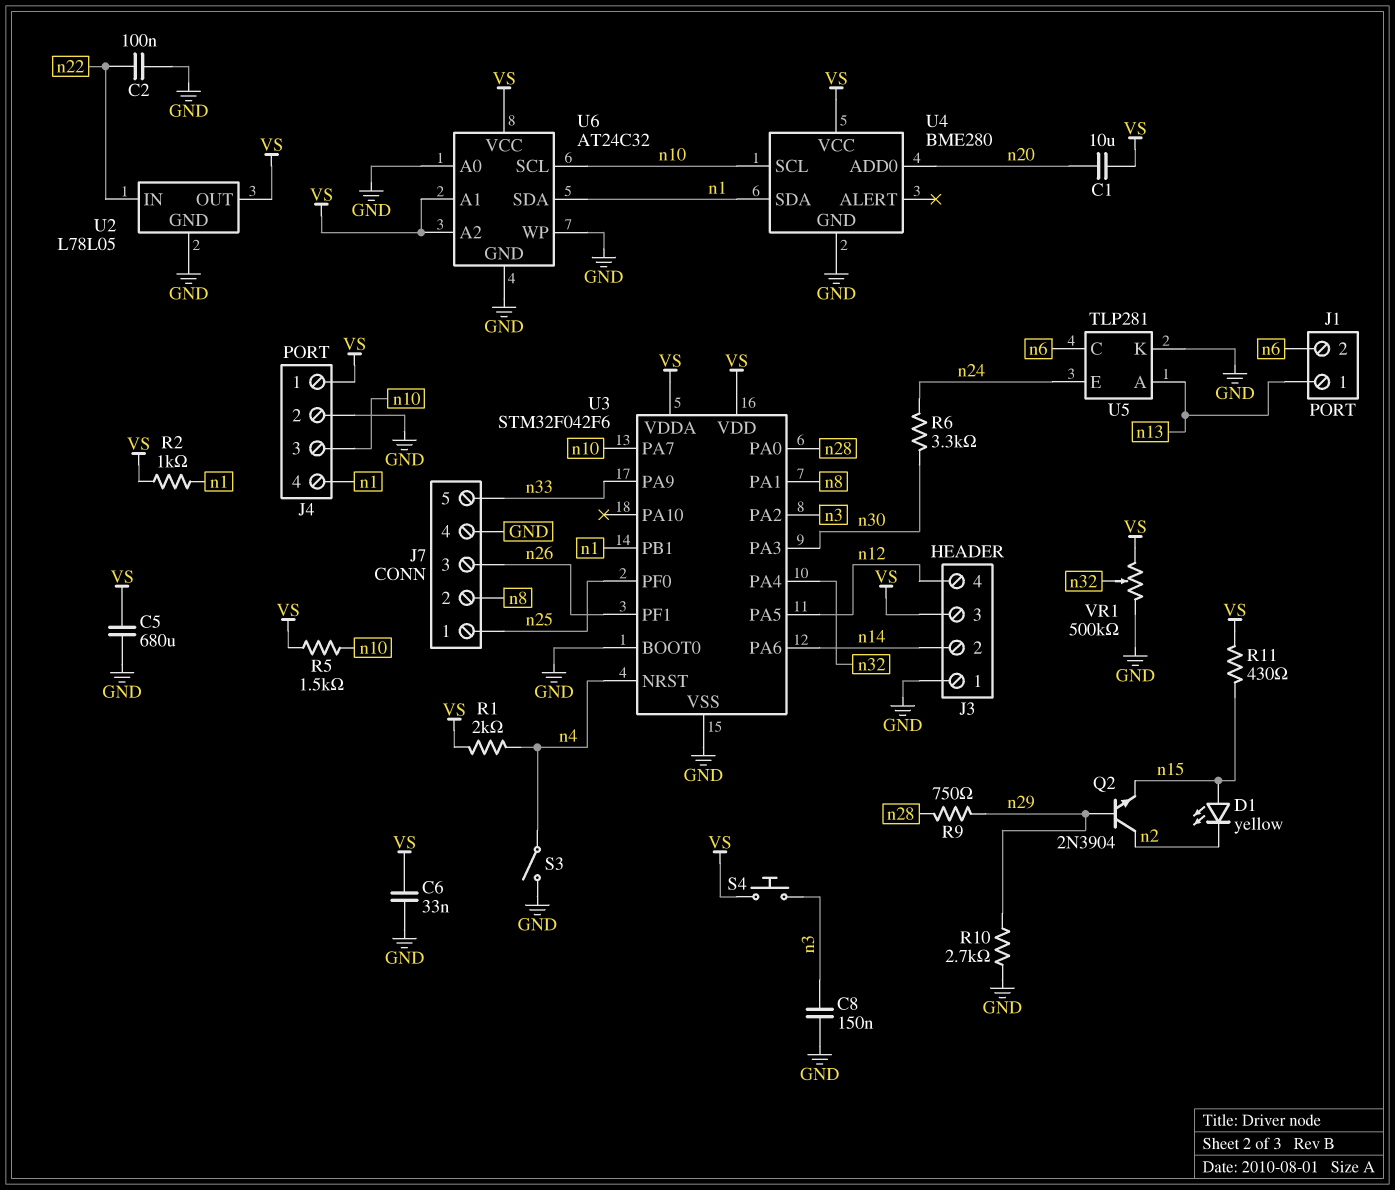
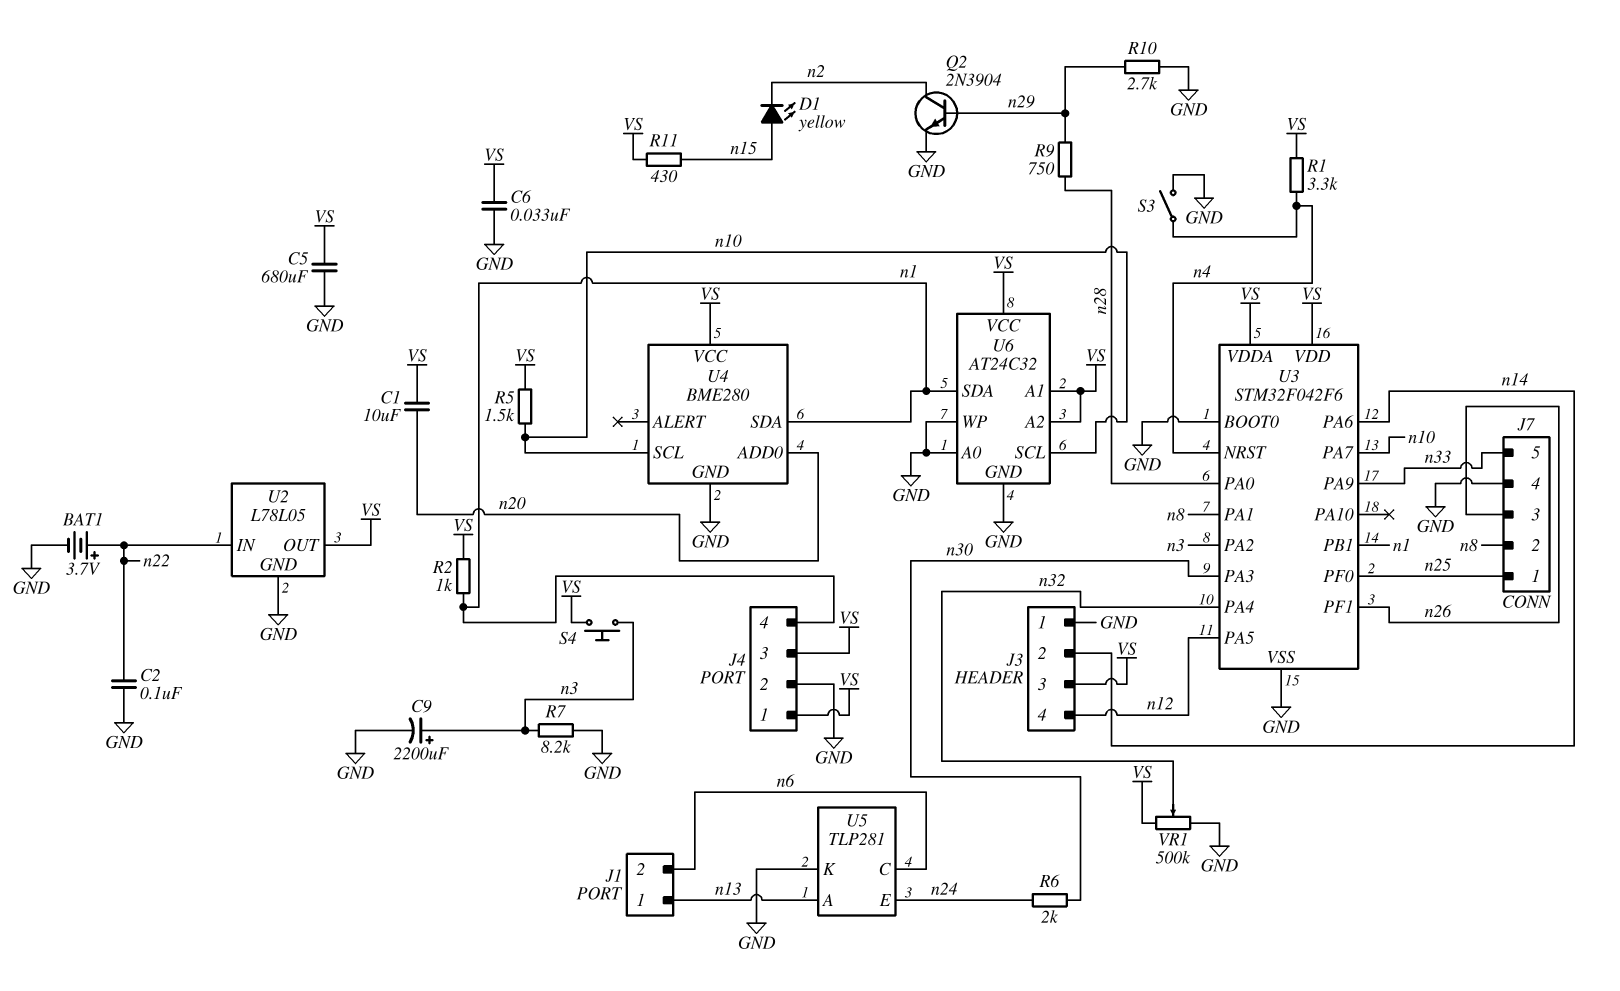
BAT1: none -> 3.7V (plus n22, minus GND)
C8: 150nF (GND, n3) -> none
C9: none -> 2200uF (plus n3, minus GND)
J4 pin 3: n10 -> VS
Q2: NPN 2N3904 (B n29, C n2, E n15) -> NPN 2N3904 (B n29, C n2, E GND)
R1: 2k (VS, n4) -> 3.3k (VS, n4)
R6: 3.3k (n24, n30) -> 2k (n24, n30)
R7: none -> 8.2k (GND, n3)

